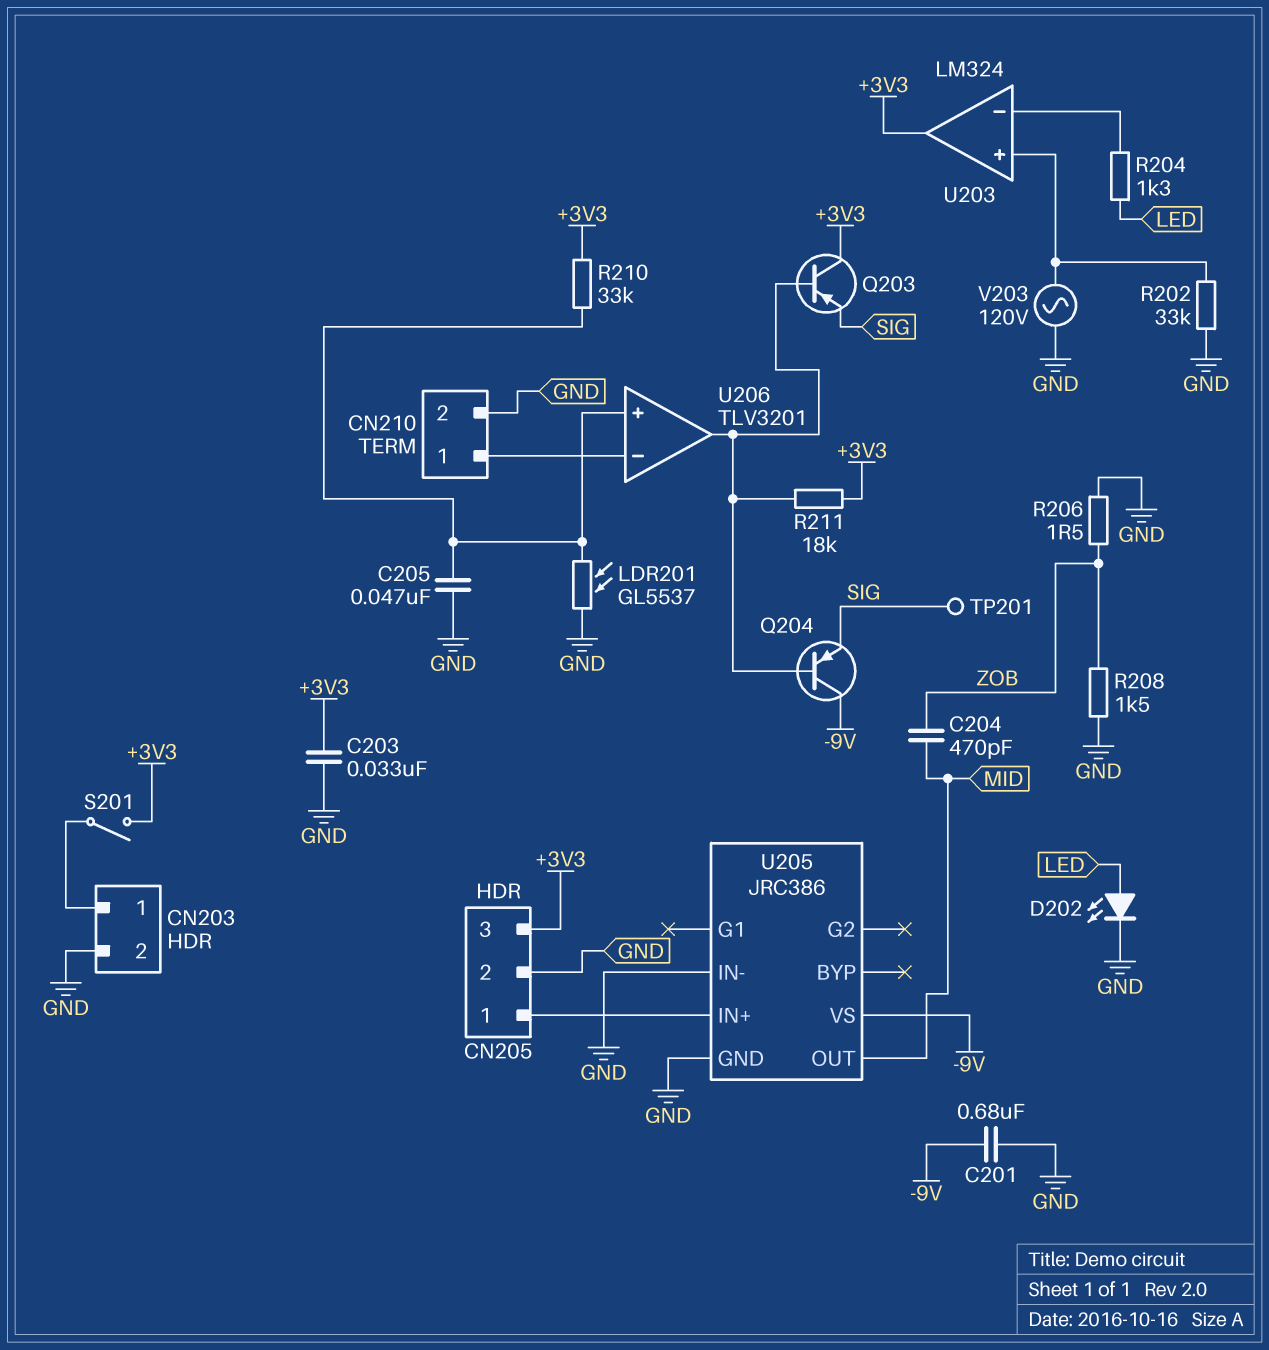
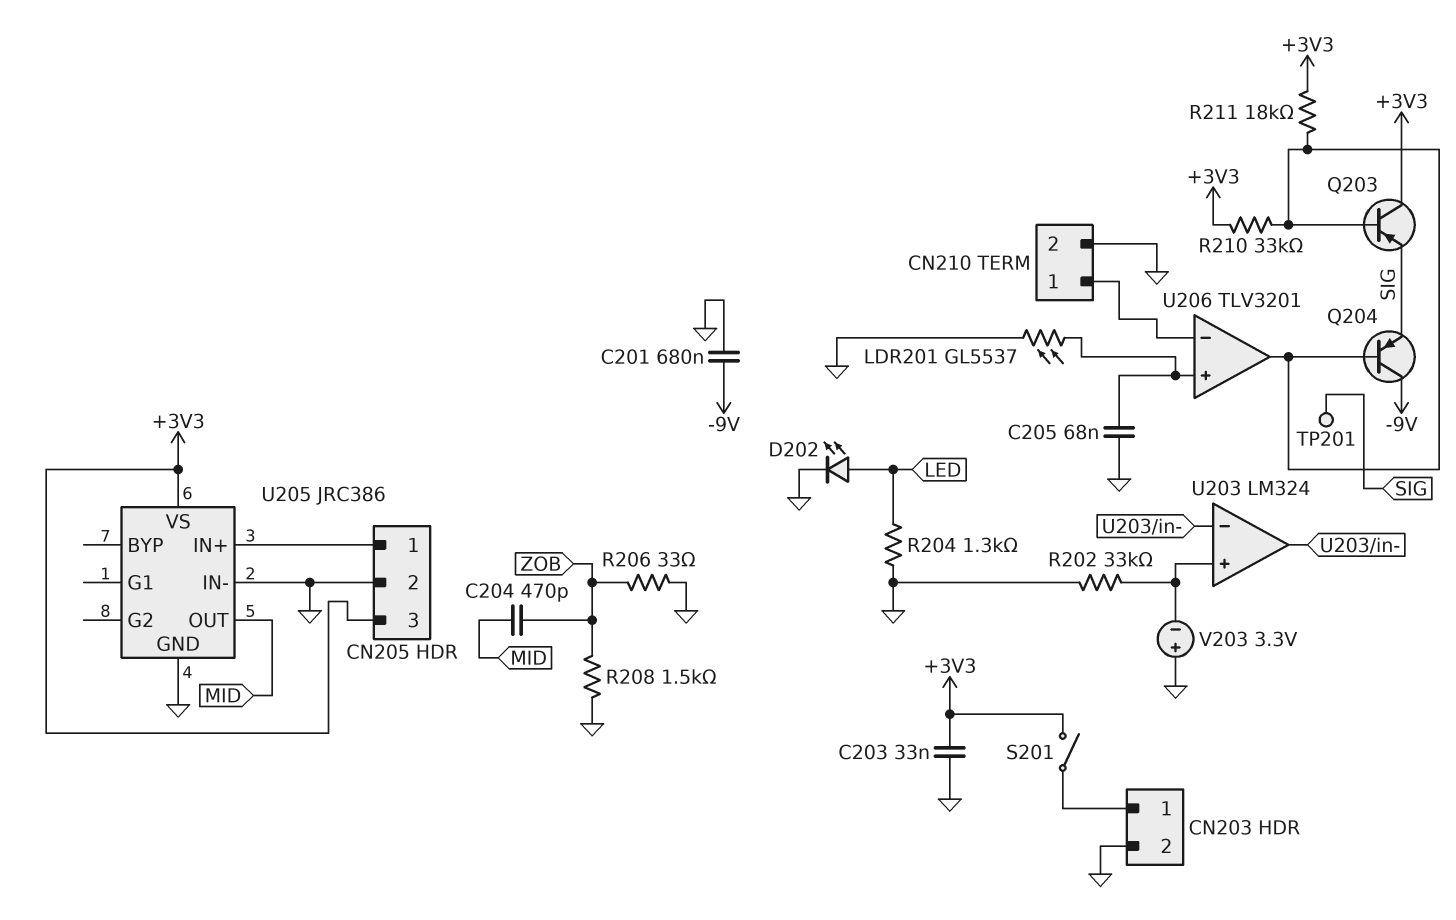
C205: 47nF (GND, U206/in+) -> 68nF (GND, U206/in+)
R204: 1.3k (LED, U203/in-) -> 1.3k (GND, LED)
R206: 1.5 (GND, ZOB) -> 33 (GND, ZOB)
R210: 33k (+3V3, U206/in+) -> 33k (+3V3, U206/out)
U203 pin out: +3V3 -> U203/in-
U205 pin VS: -9V -> +3V3
V203: AC 120V (GND, U203/in+) -> 3.3V (plus GND, minus U203/in+)

